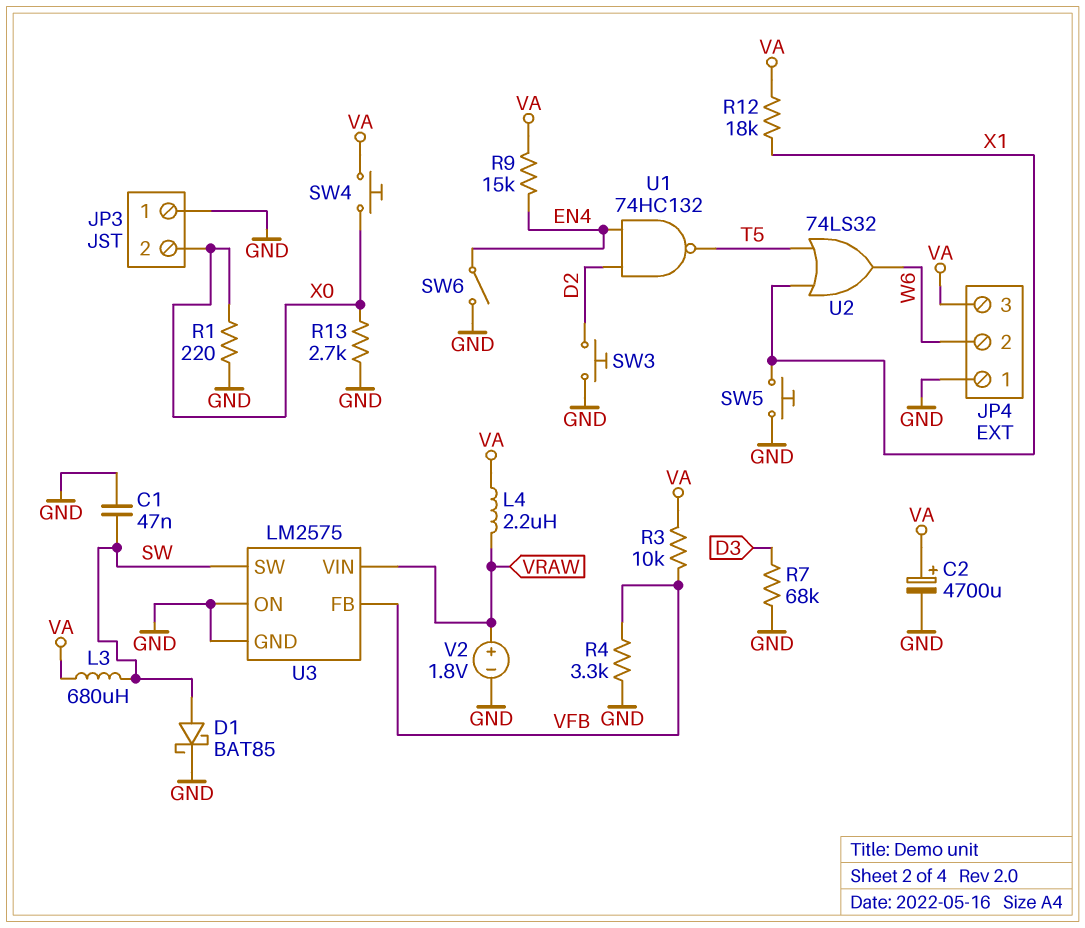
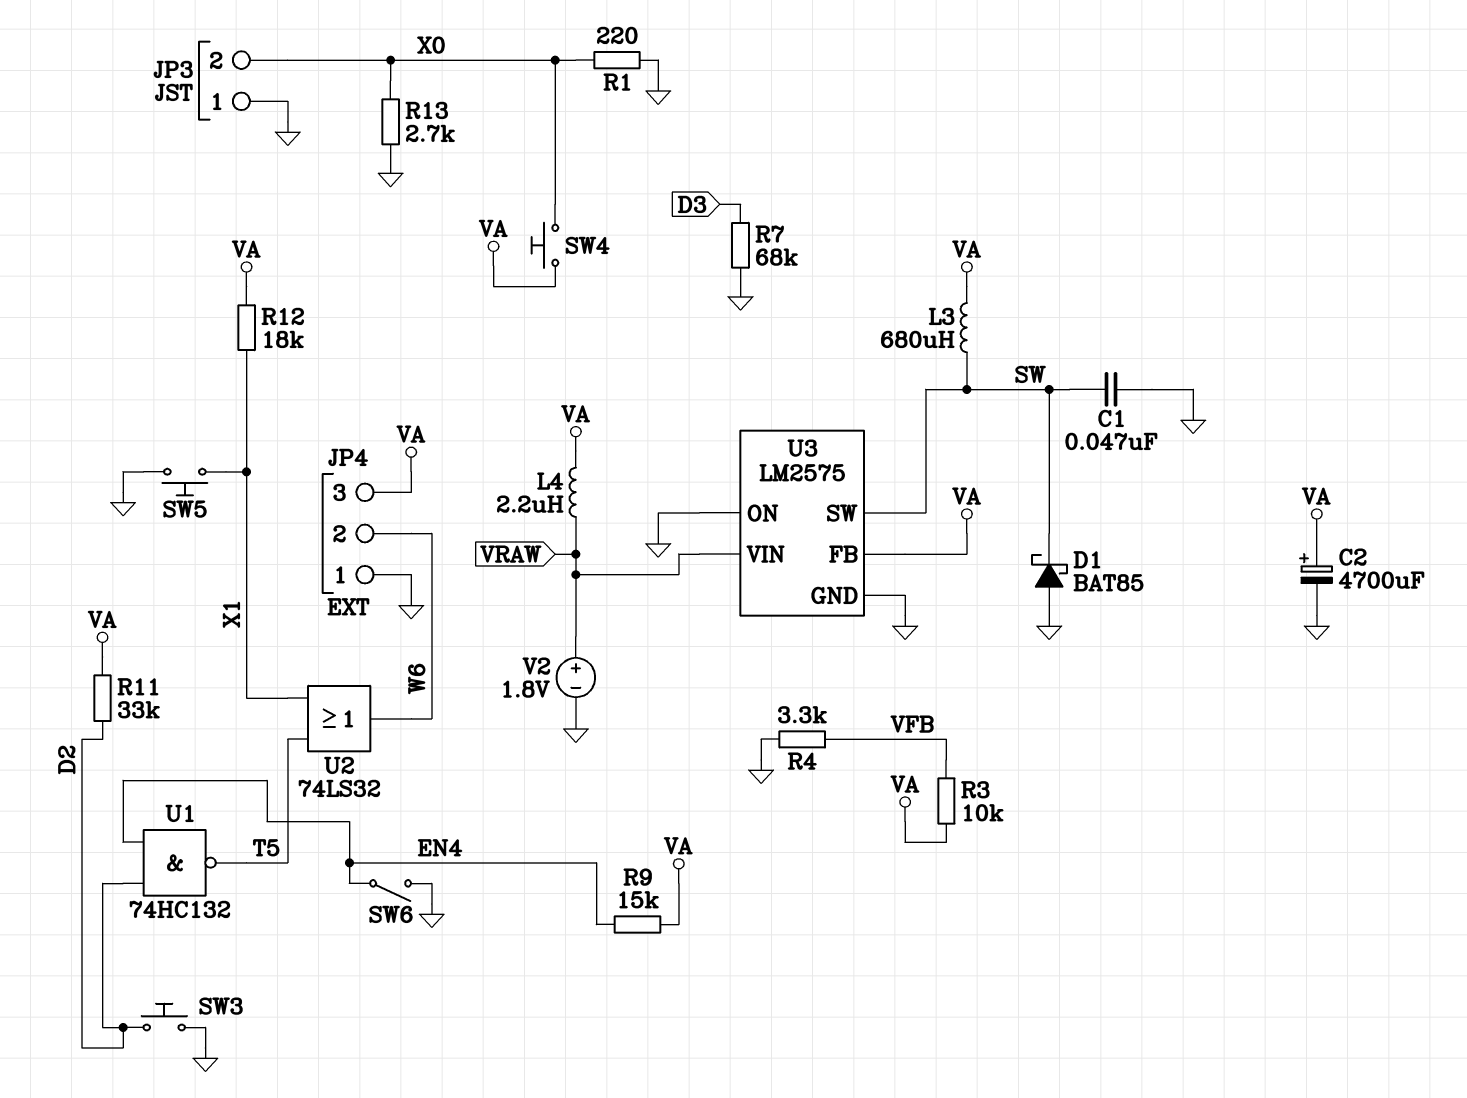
D1: schottky BAT85 (A SW, K GND) -> schottky BAT85 (A GND, K SW)
R11: none -> 33k (D2, VA)
U3 pin FB: VFB -> VA

